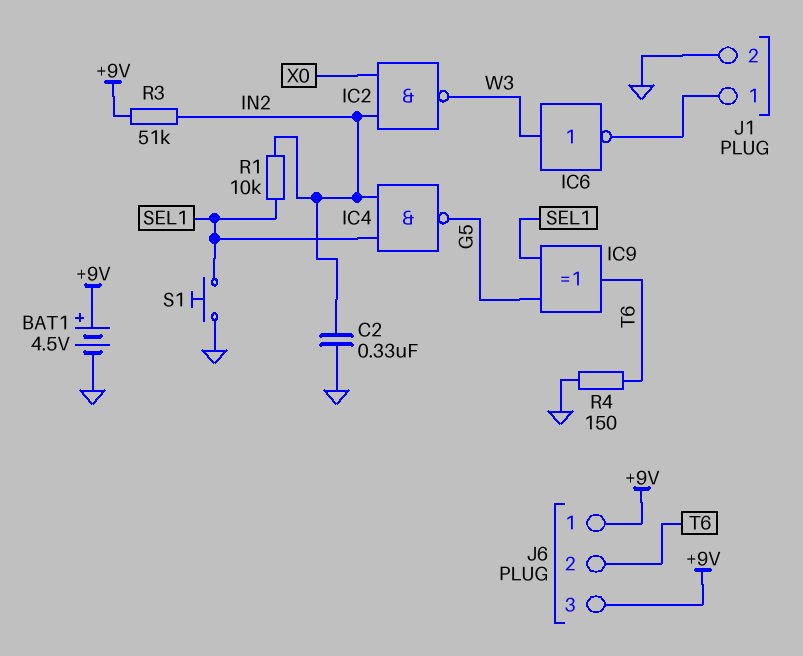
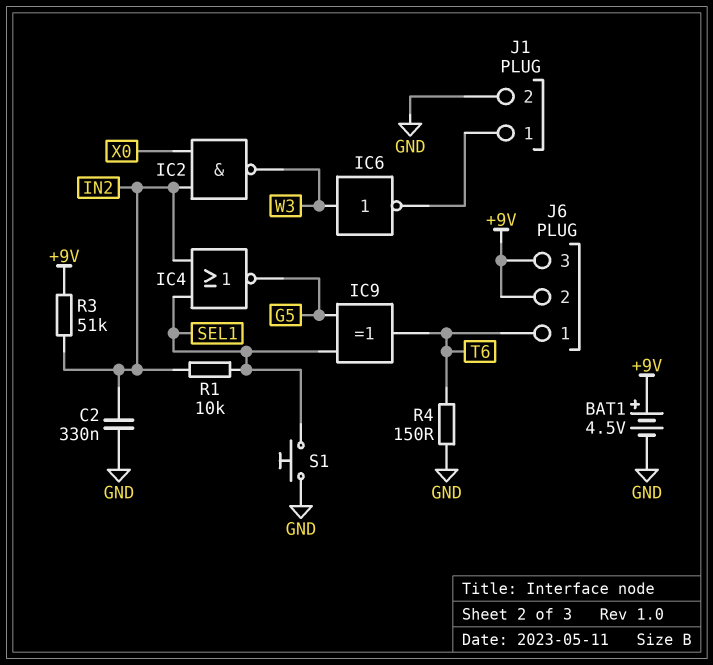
IC4: NAND (in IN2, in SEL1, out G5) -> NOR (in IN2, in SEL1, out G5)
J6 pin 1: +9V -> T6
J6 pin 2: T6 -> +9V

